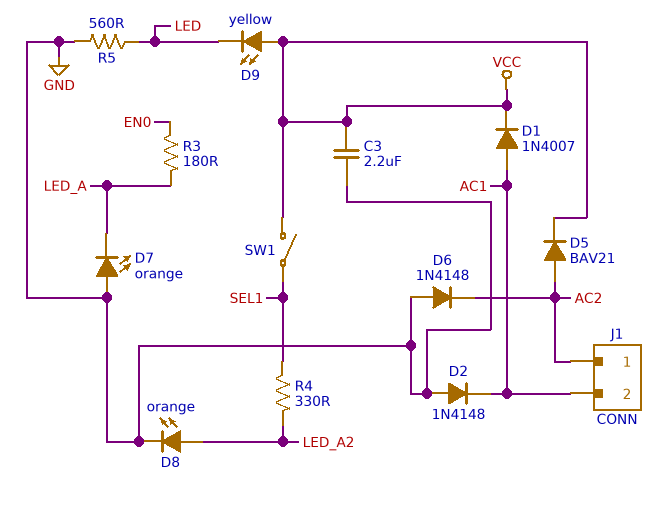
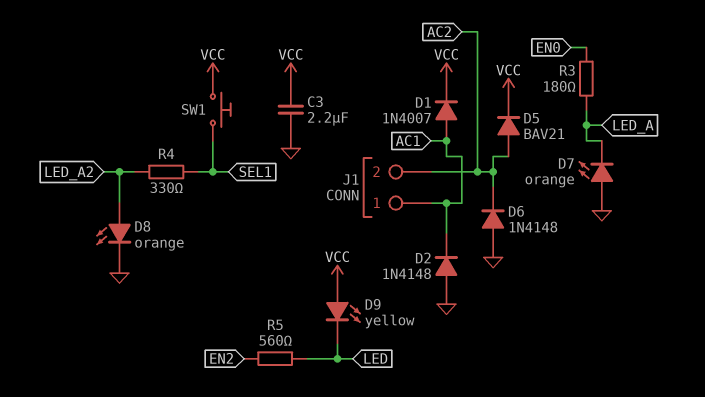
J1 pin 1: AC2 -> AC1
J1 pin 2: AC1 -> AC2
R5: 560 (GND, LED) -> 560 (EN2, LED)
SW1: switch (SEL1, VCC) -> button (SEL1, VCC)

